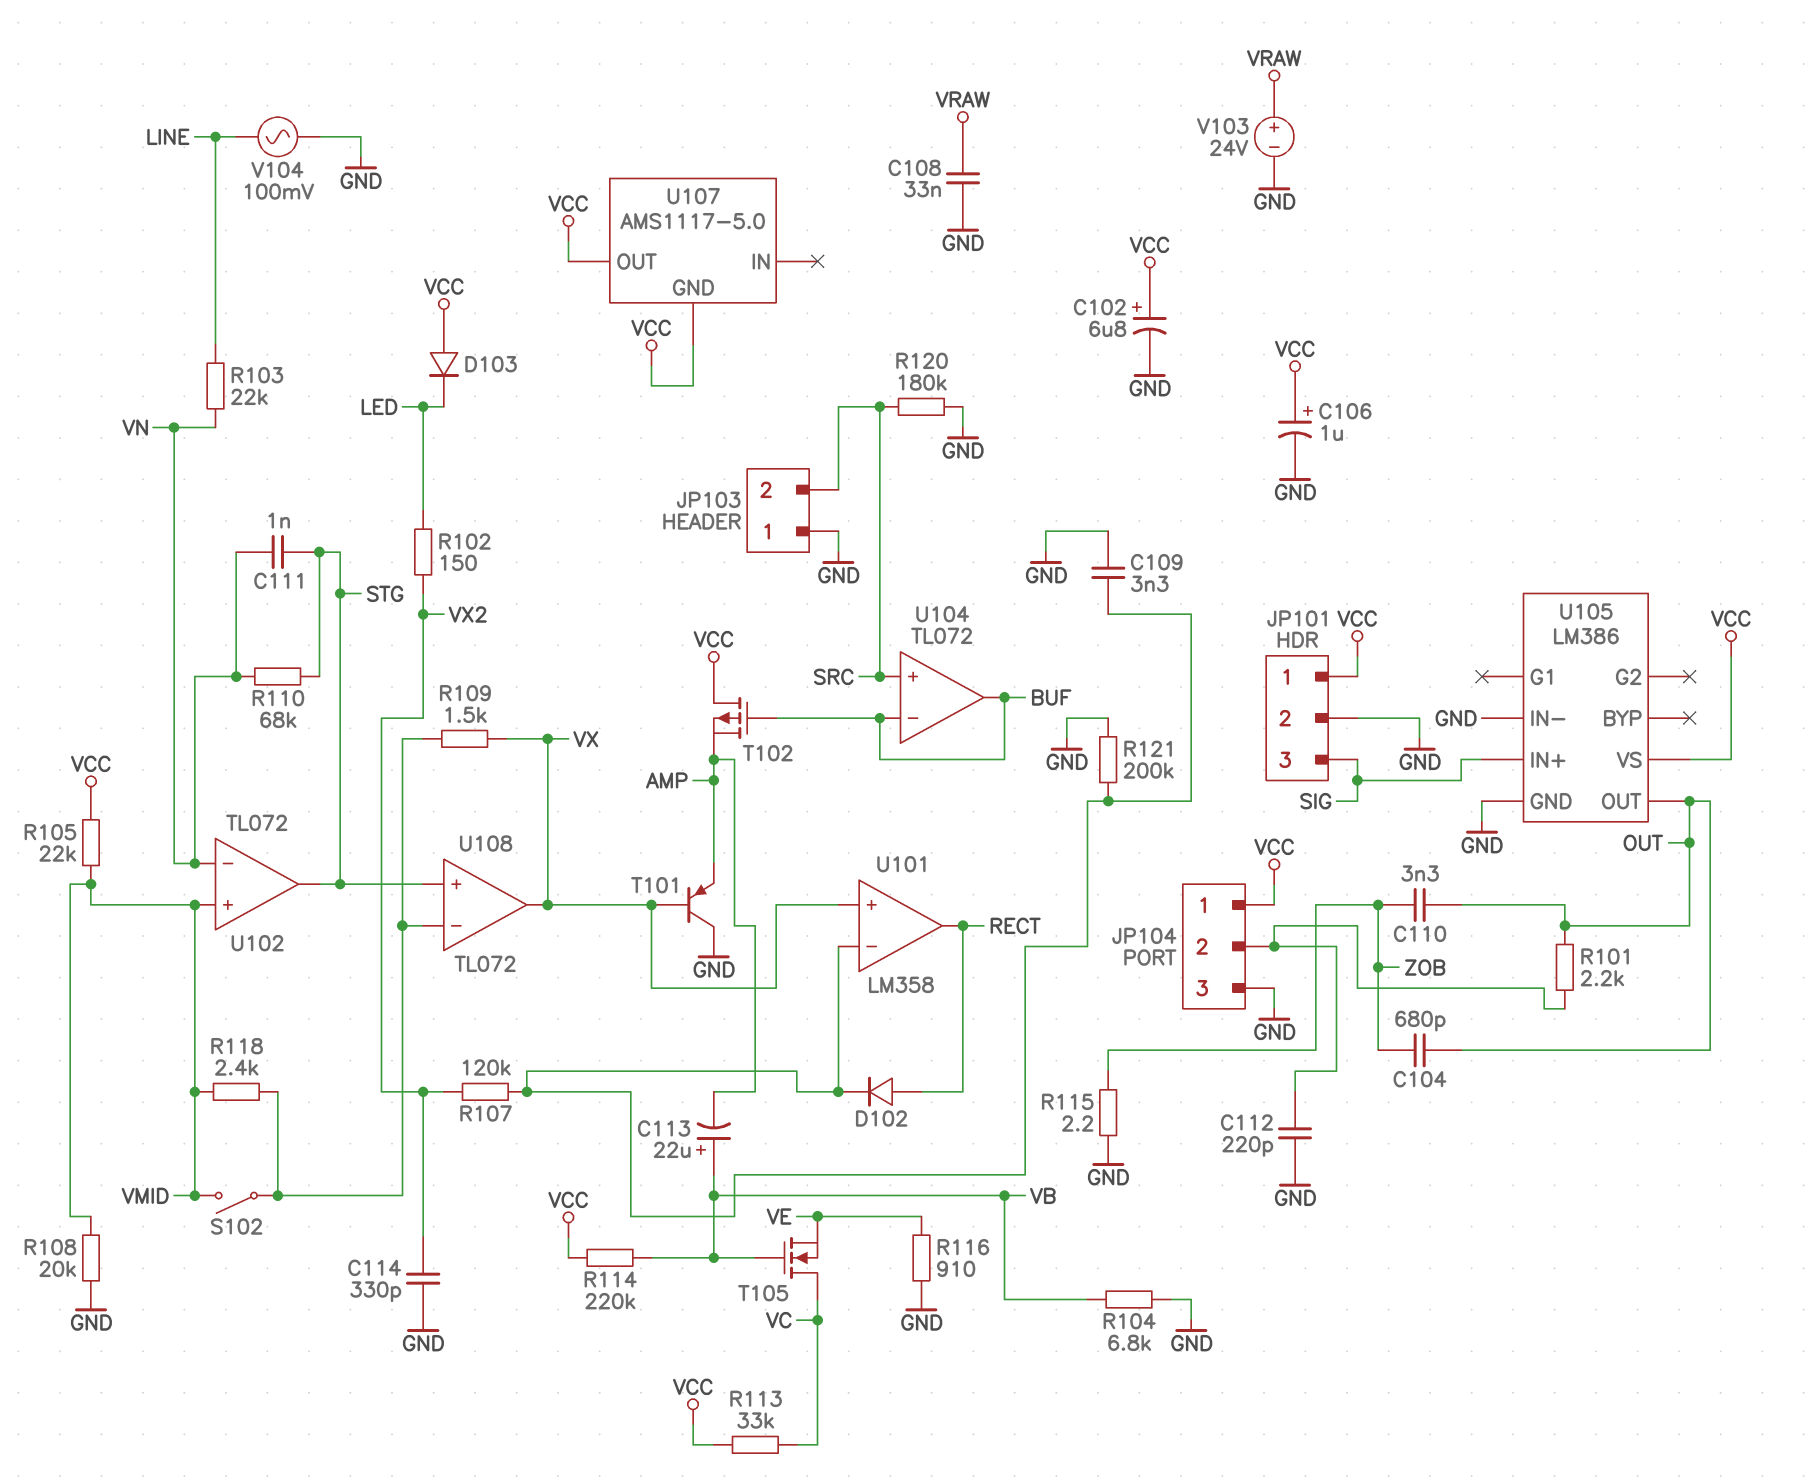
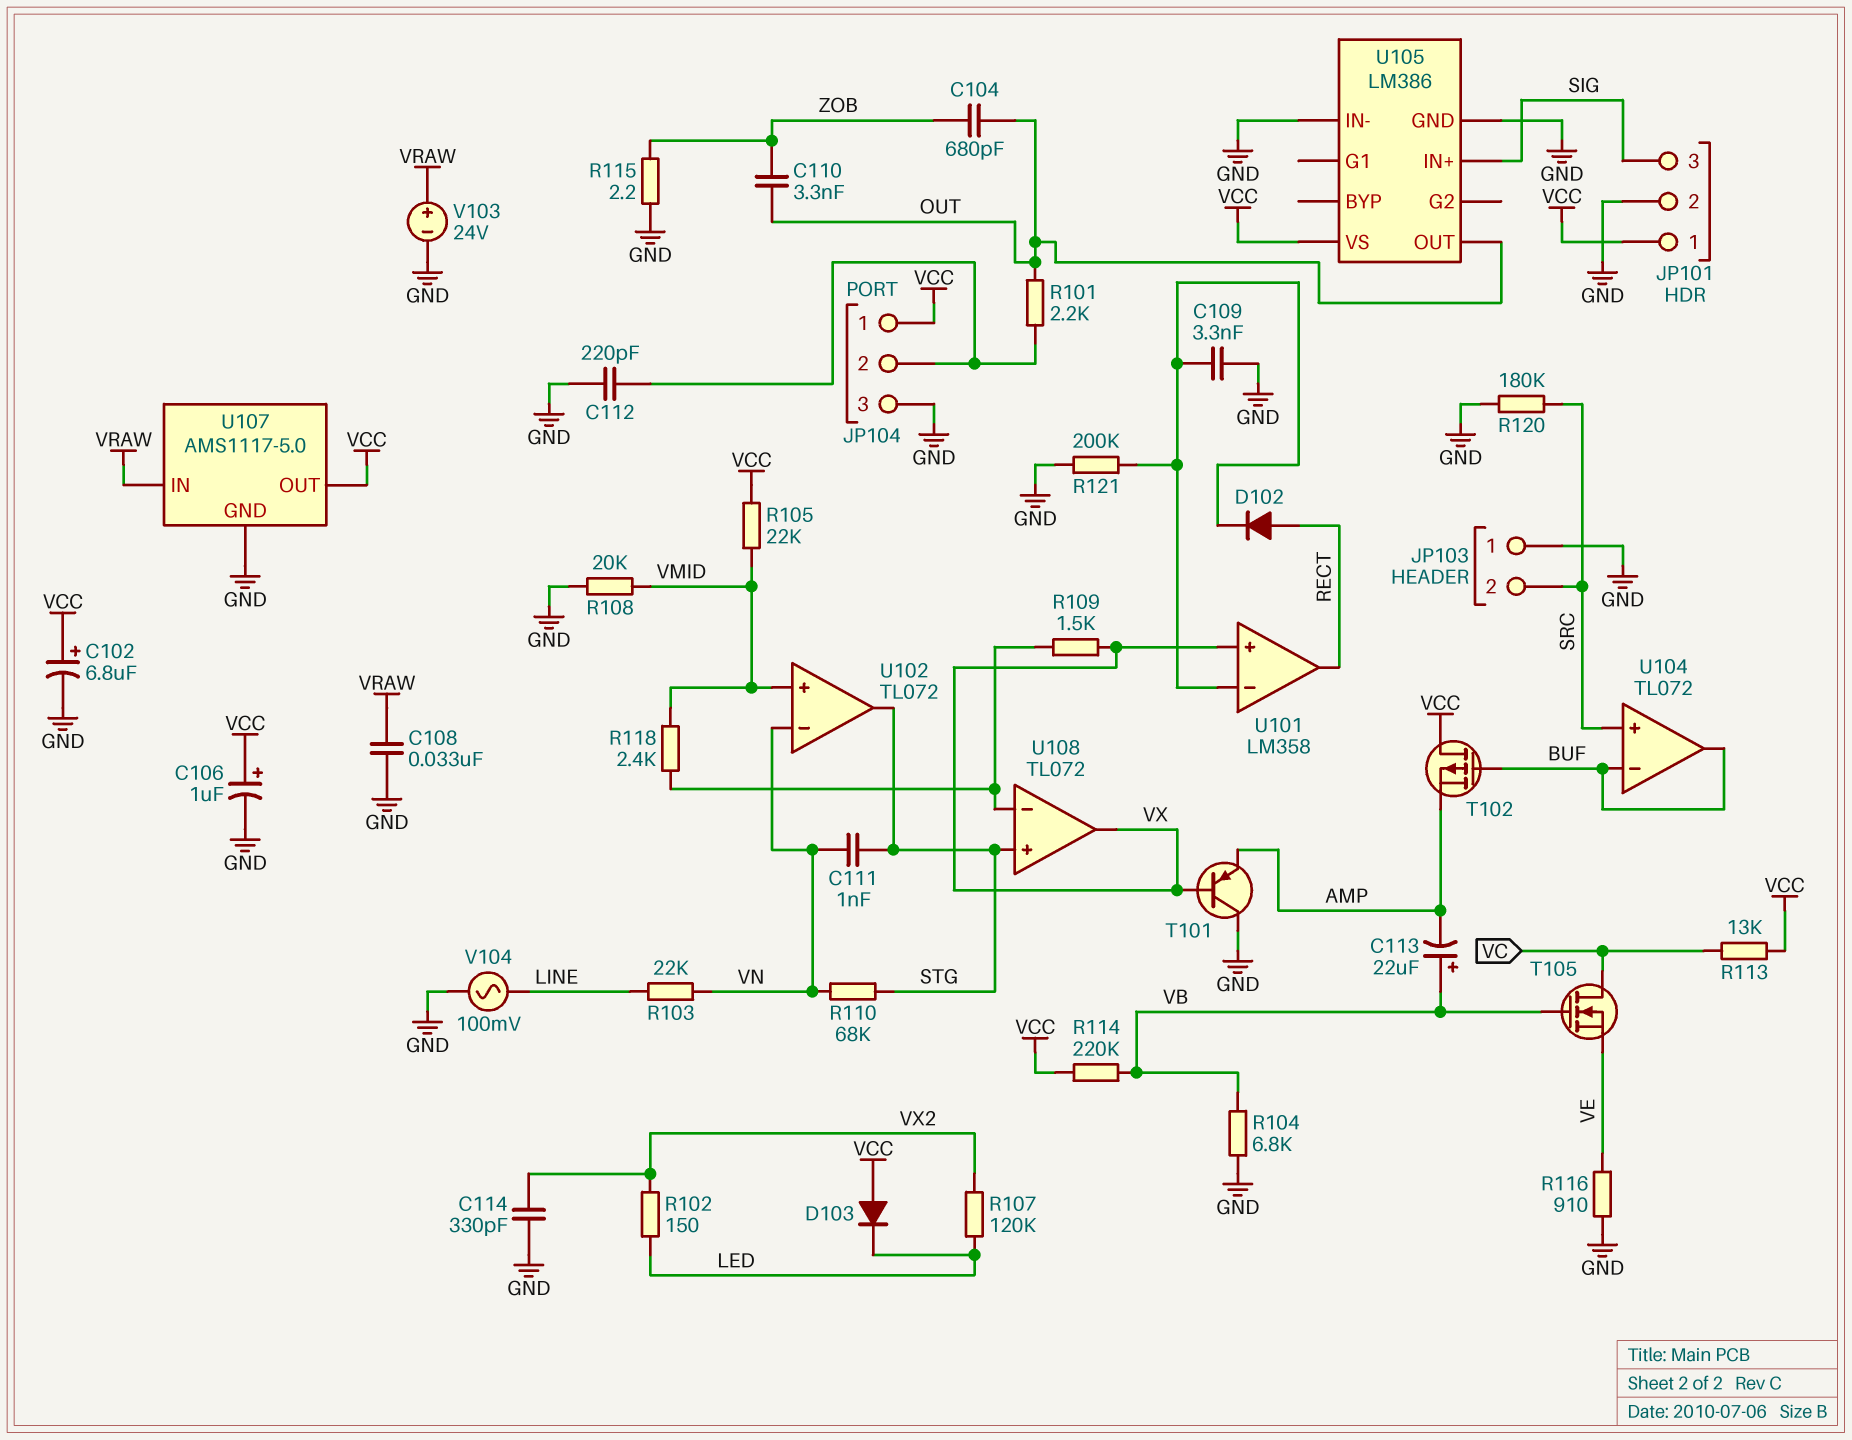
R107: 120k (U101/in-, VX2) -> 120k (LED, VX2)
R113: 33k (VC, VCC) -> 13k (VC, VCC)
S102: switch (U108/in-, VMID) -> none
U107 pin GND: VCC -> GND
U107 pin IN: none -> VRAW

